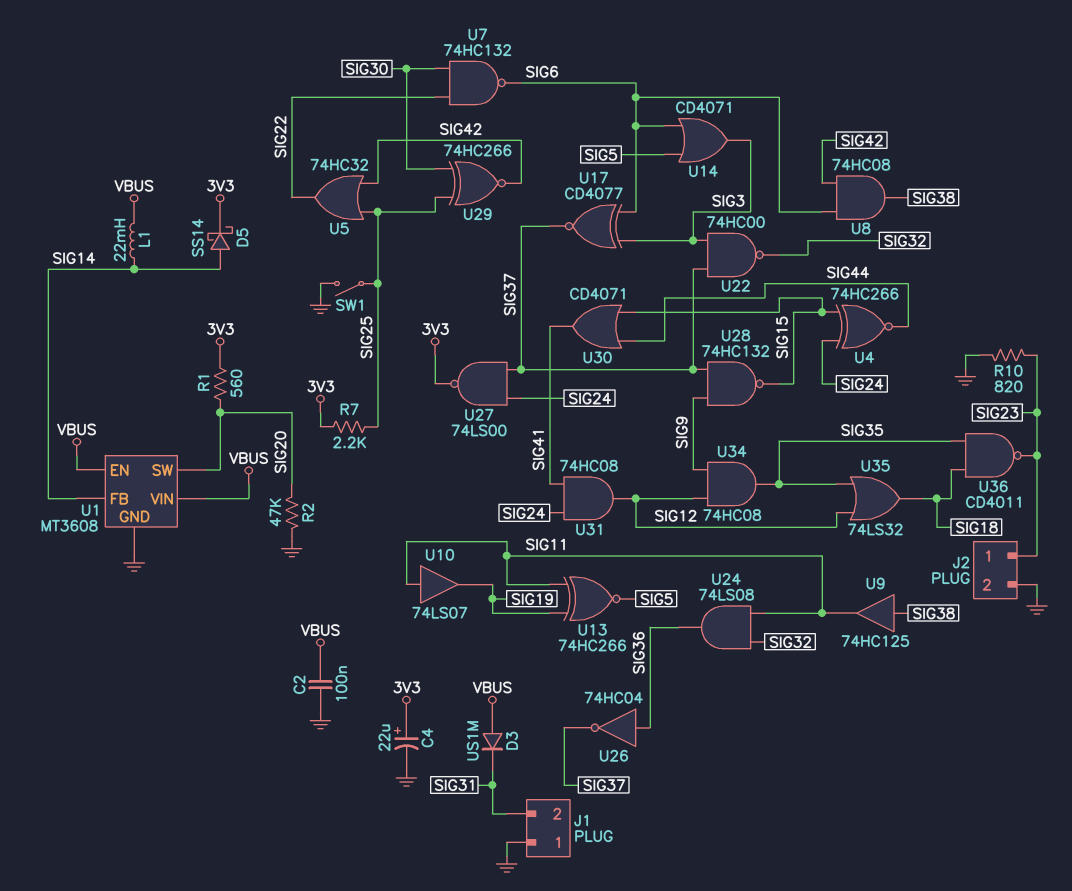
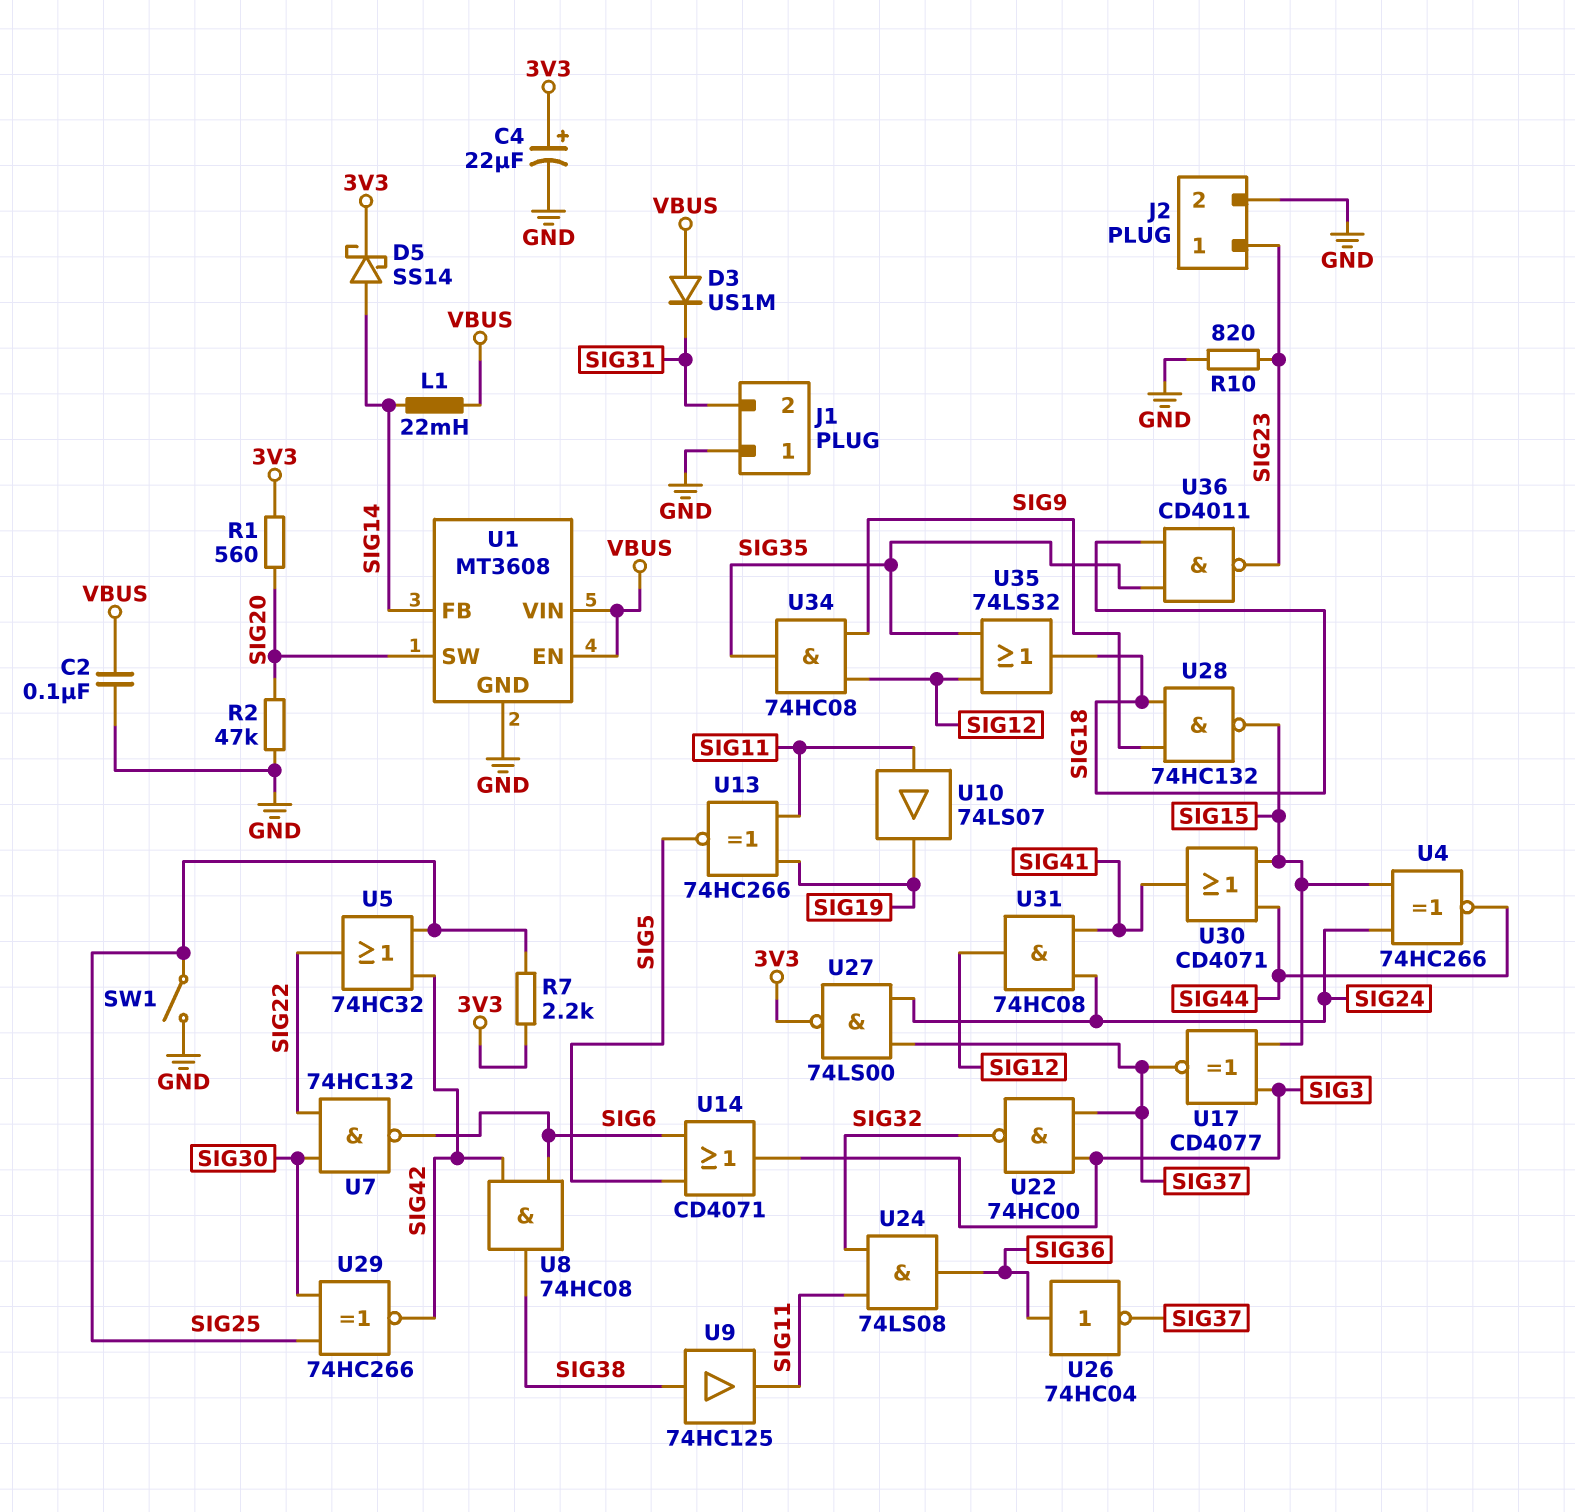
U17: XNOR CD4077 (in SIG3, in SIG6, out SIG37) -> XNOR CD4077 (in SIG3, in SIG15, out SIG37)
U28: NAND 74HC132 (in SIG9, in SIG37, out SIG15) -> NAND 74HC132 (in SIG9, in SIG18, out SIG15)

